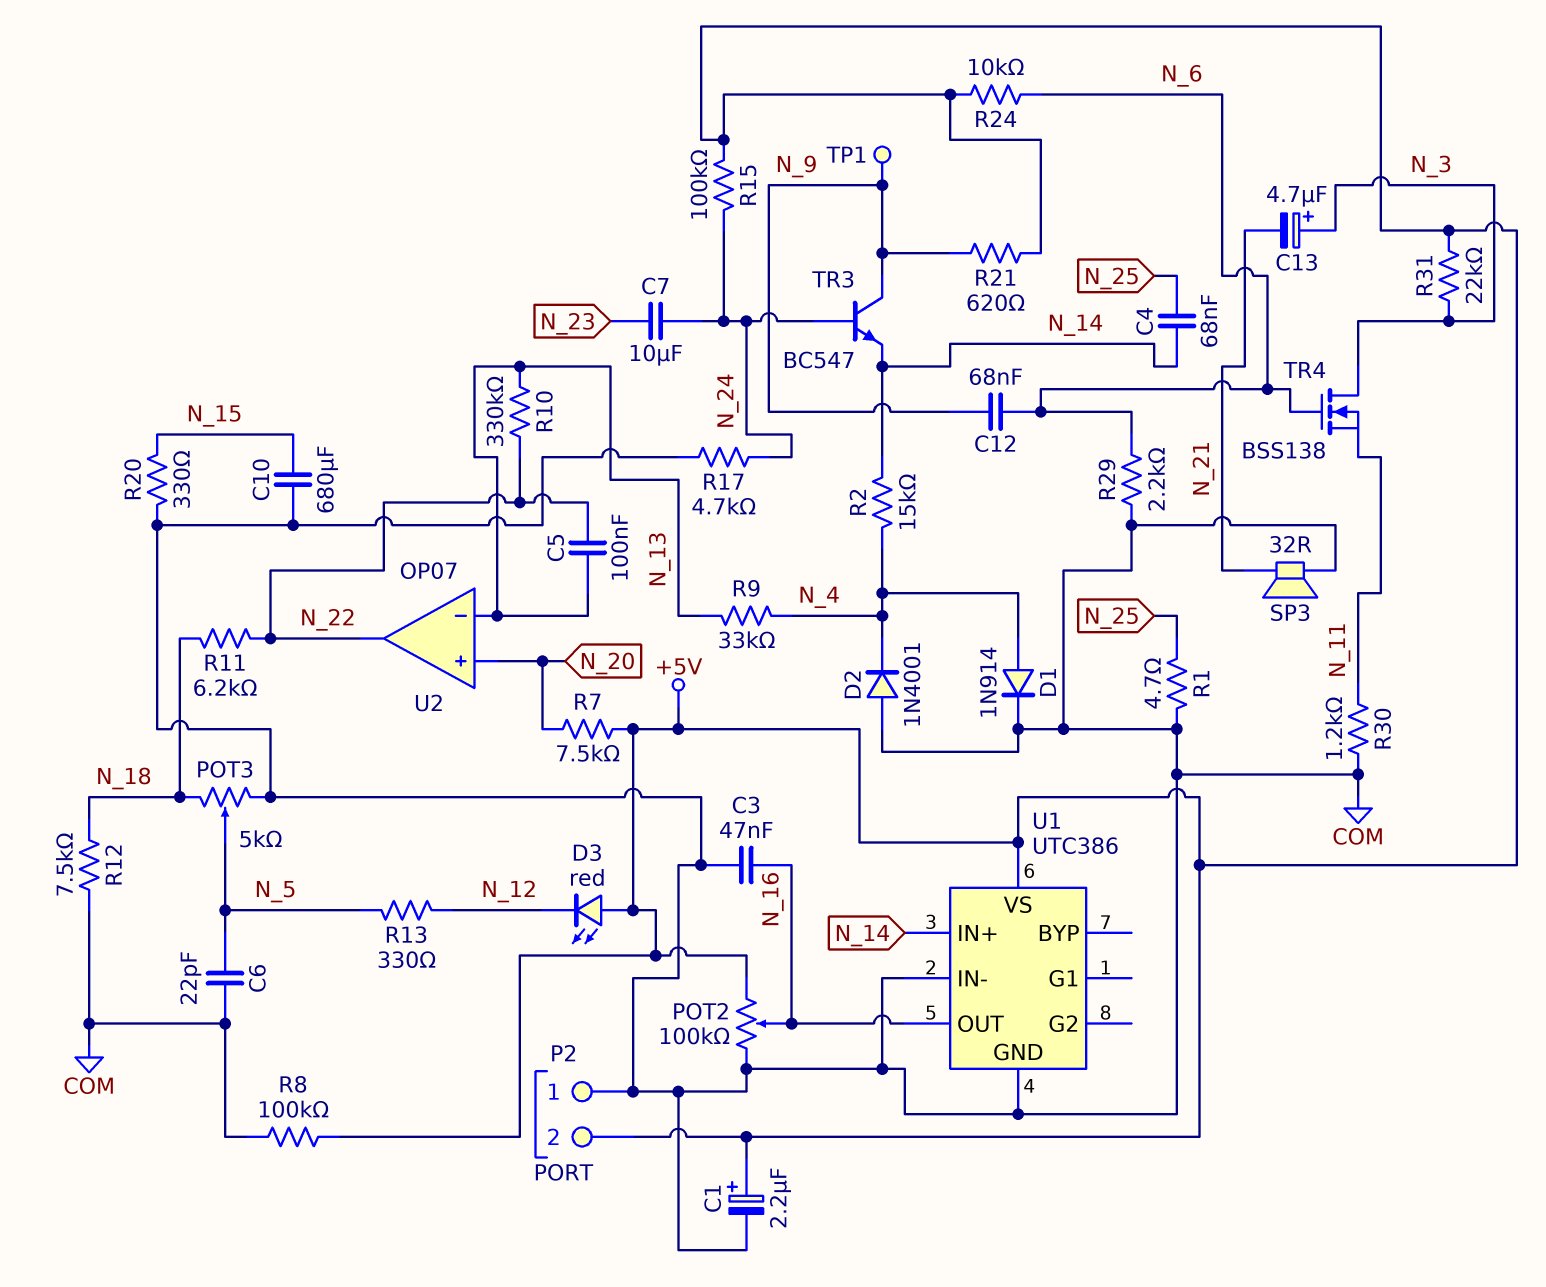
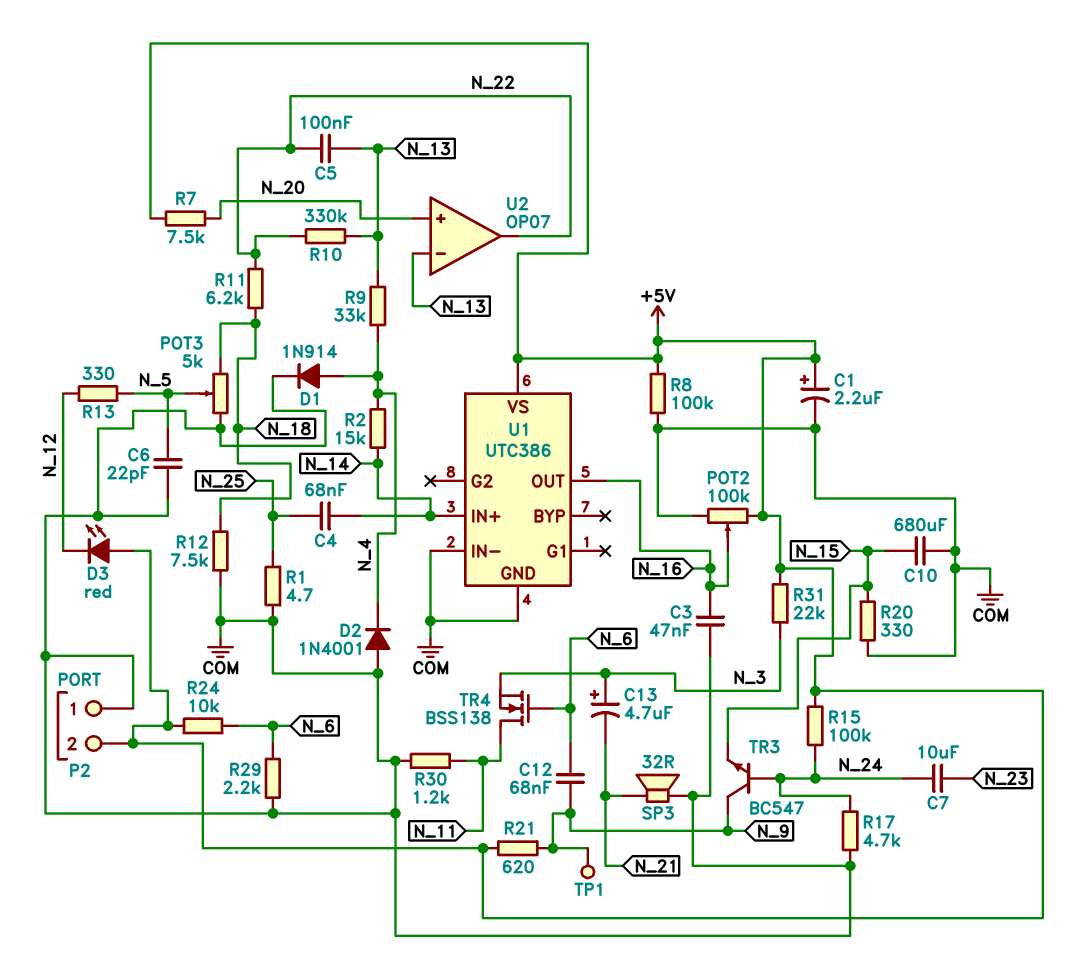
TR3: NPN BC547 (B N_24, C N_9, E N_14) -> NPN BC547 (B N_24, C N_9, E N_15)
TR4: NMOS BSS138 (G N_6, D N_3, S N_11) -> NMOS BSS138 (G N_6, D N_11, S N_3)

